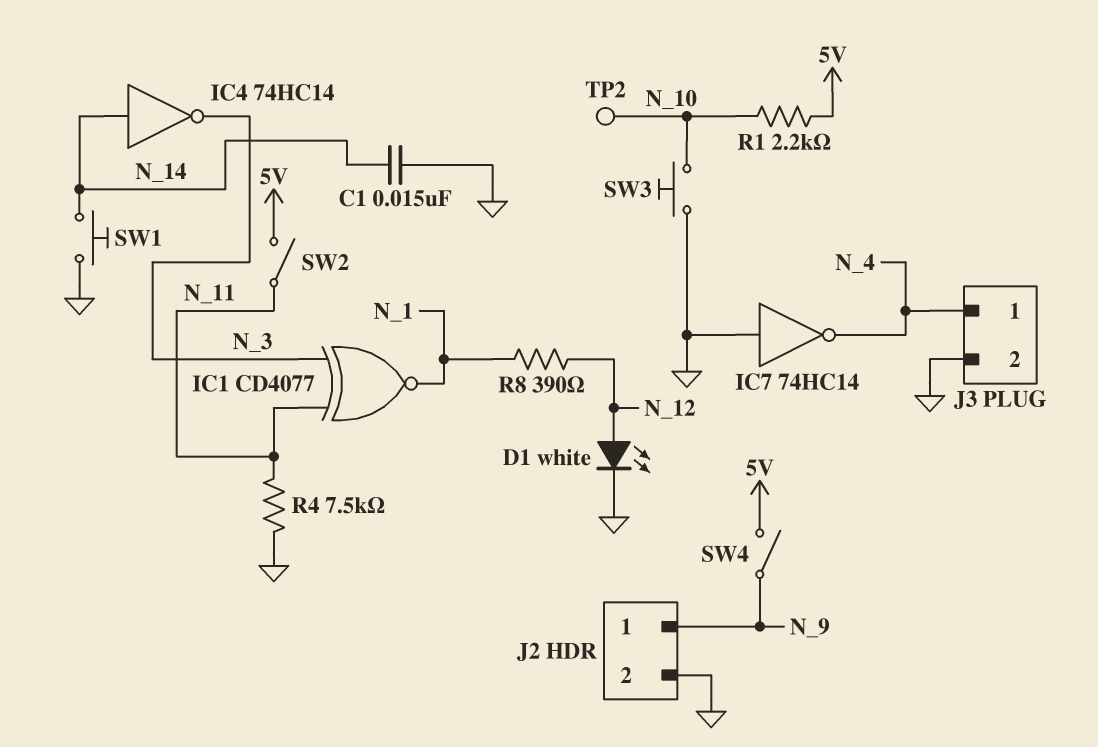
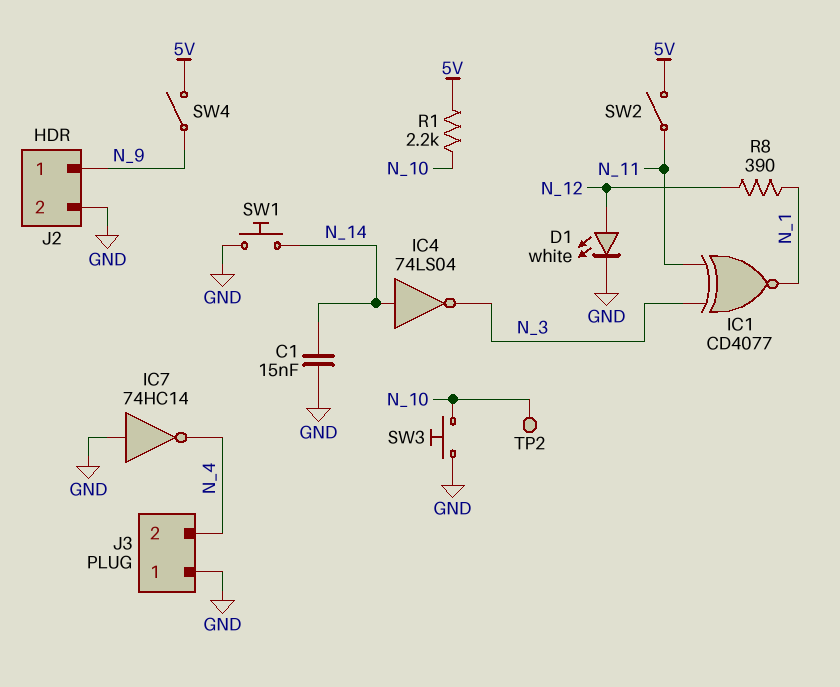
IC4: NOT 74HC14 (in N_14, out N_3) -> NOT 74LS04 (in N_14, out N_3)
J3 pin 1: N_4 -> GND
J3 pin 2: GND -> N_4
R4: 7.5k (GND, N_11) -> none

